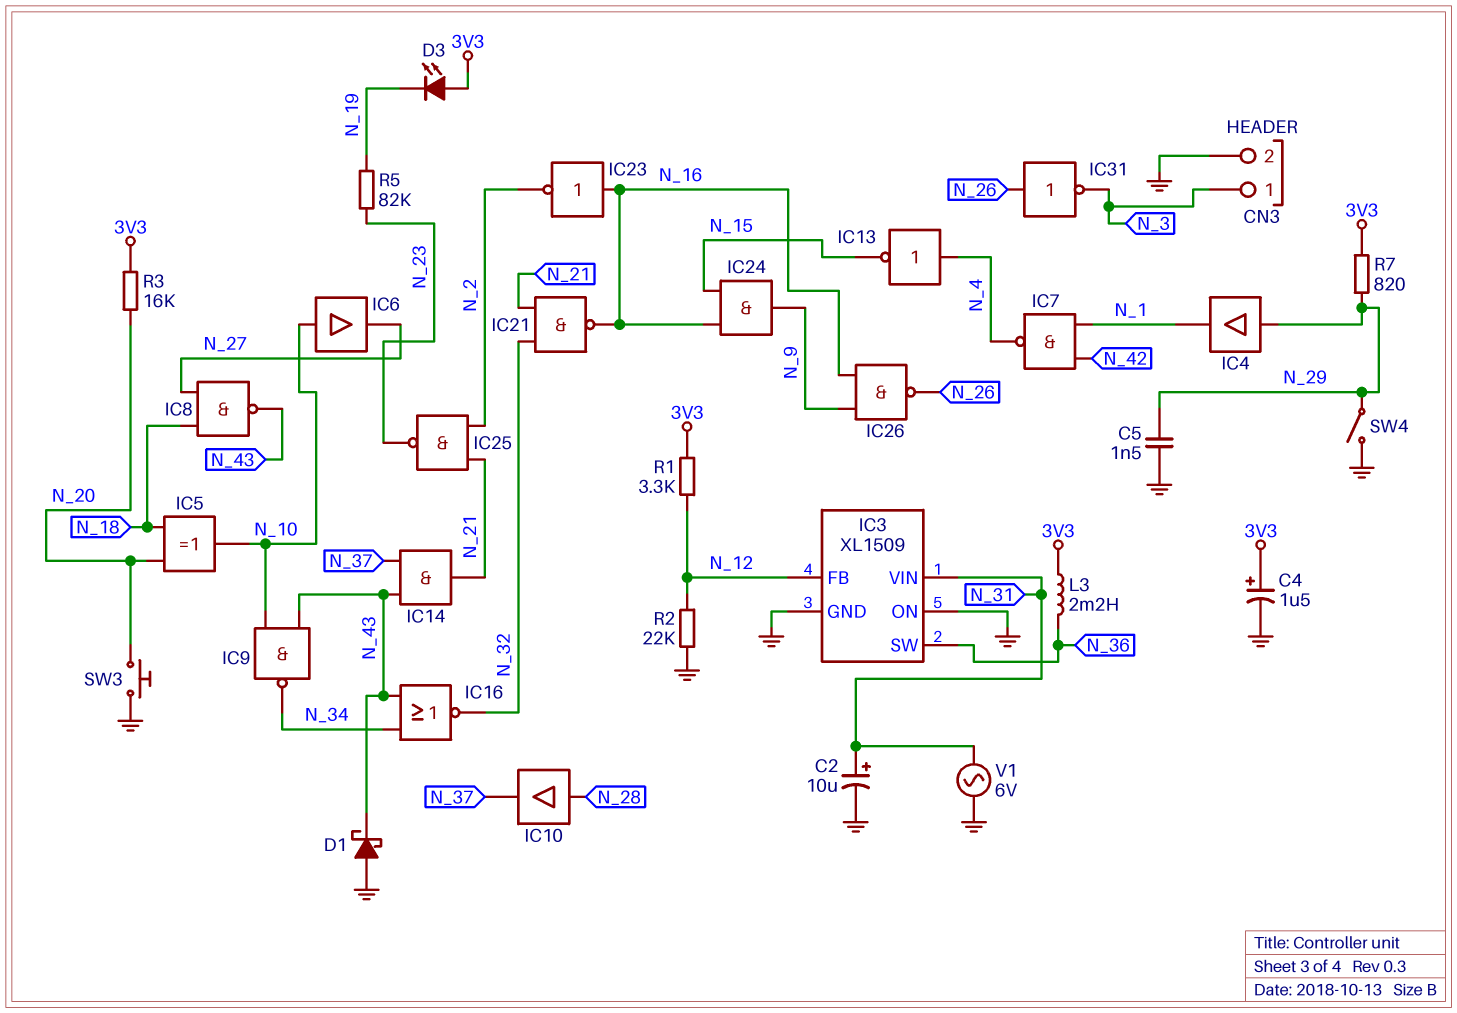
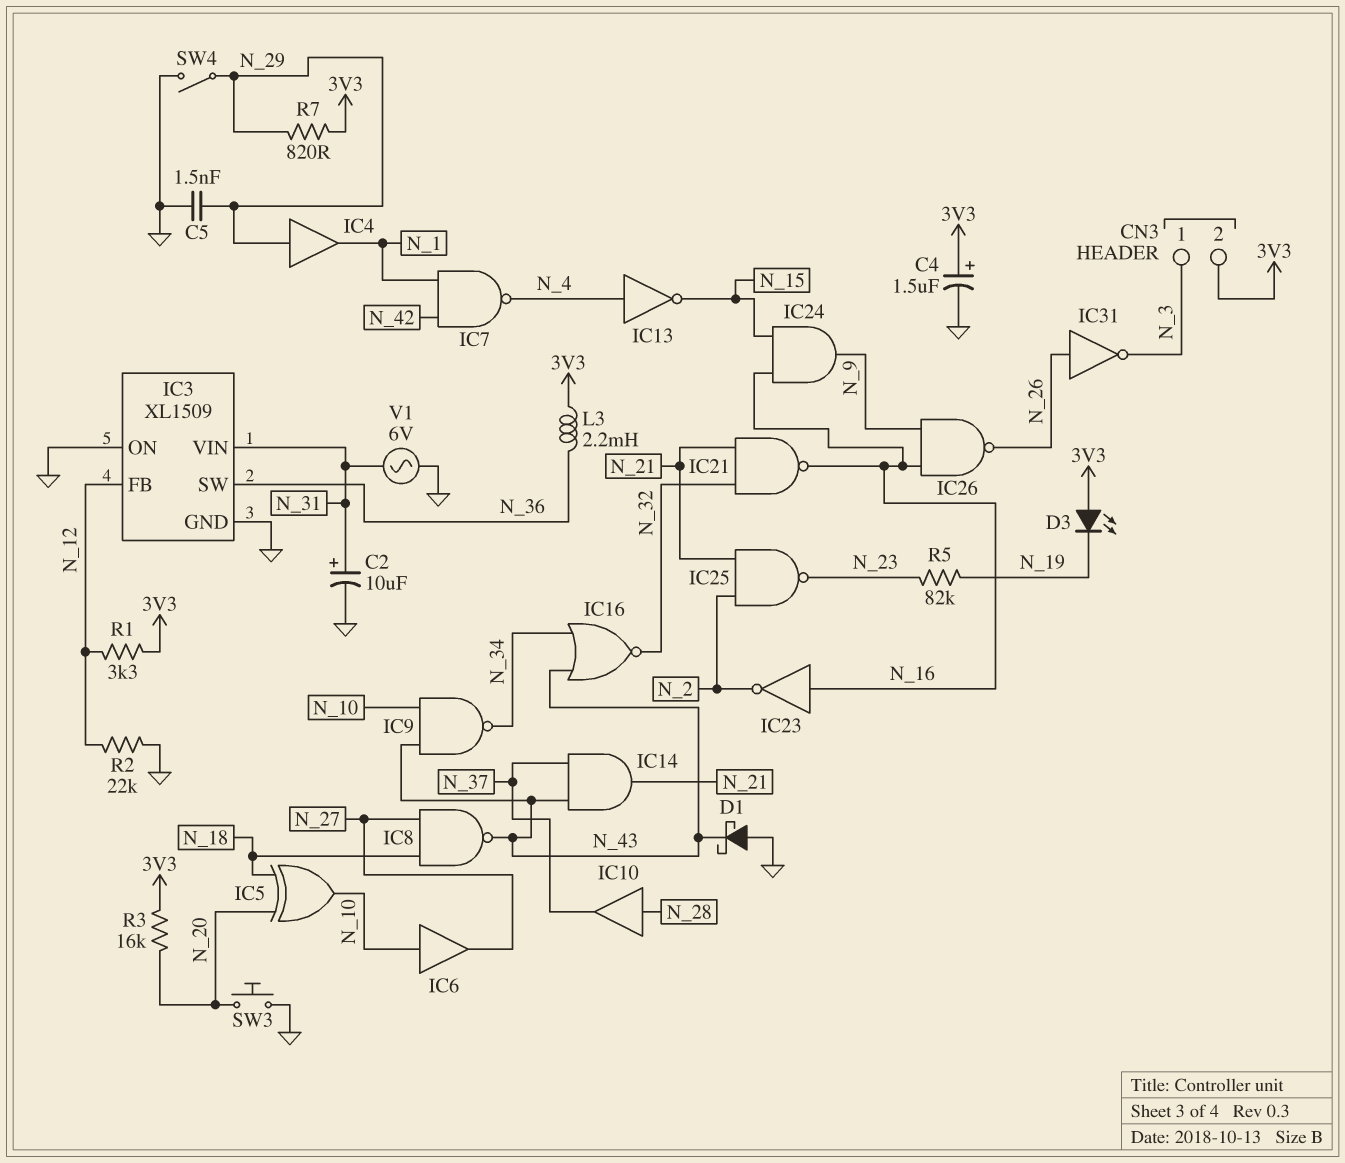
CN3 pin 2: GND -> 3V3

